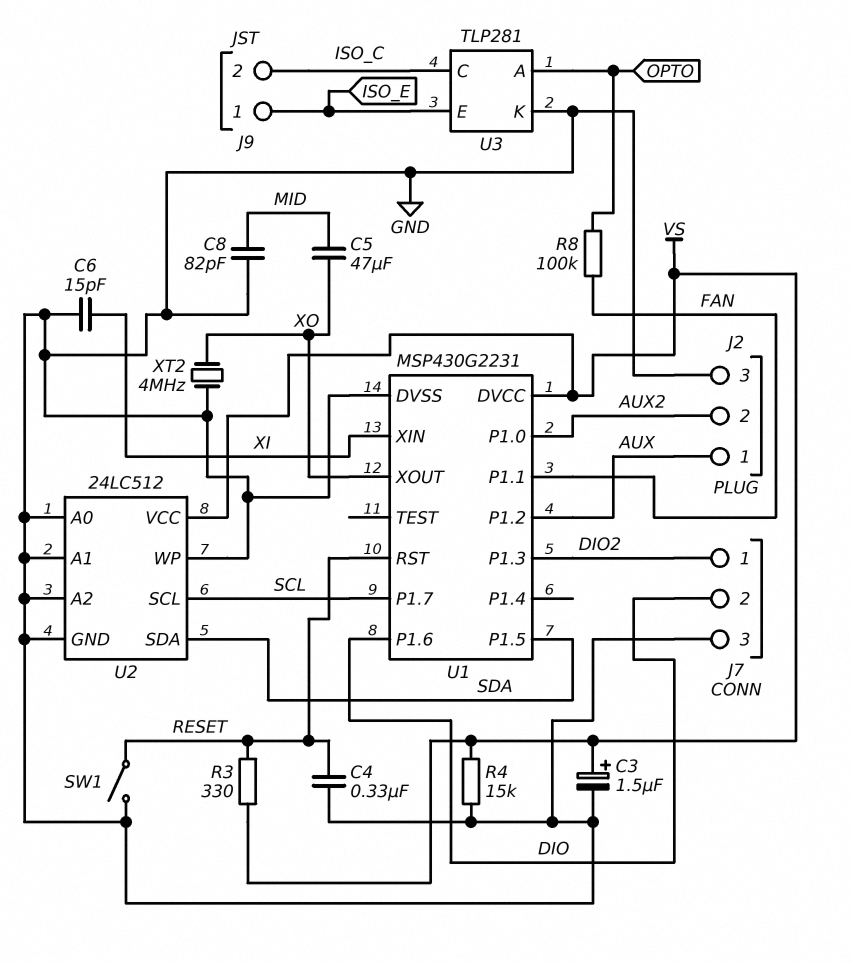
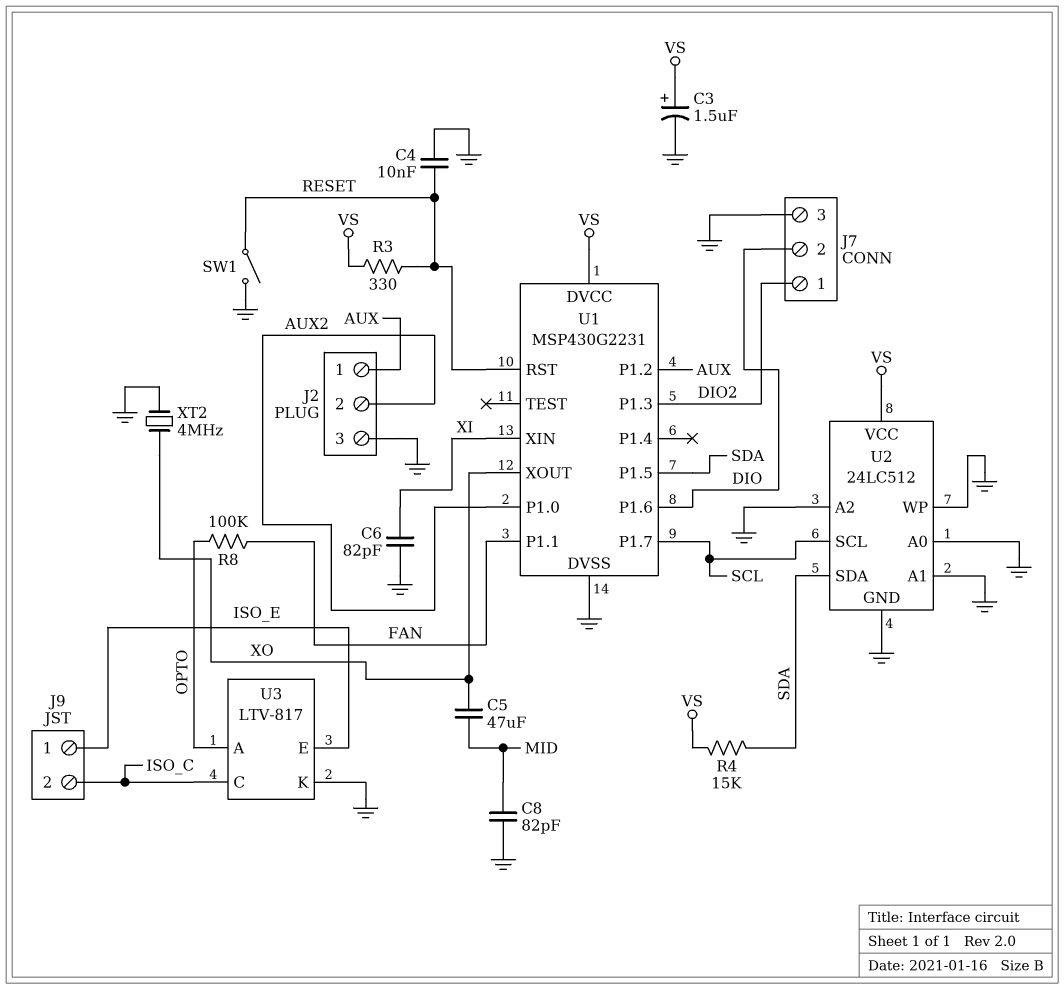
C4: 330nF (GND, RESET) -> 10nF (GND, RESET)
C6: 15pF (GND, XI) -> 82pF (GND, XI)
R4: 15k (GND, VS) -> 15k (SDA, VS)
U3: TLP281 -> LTV-817

